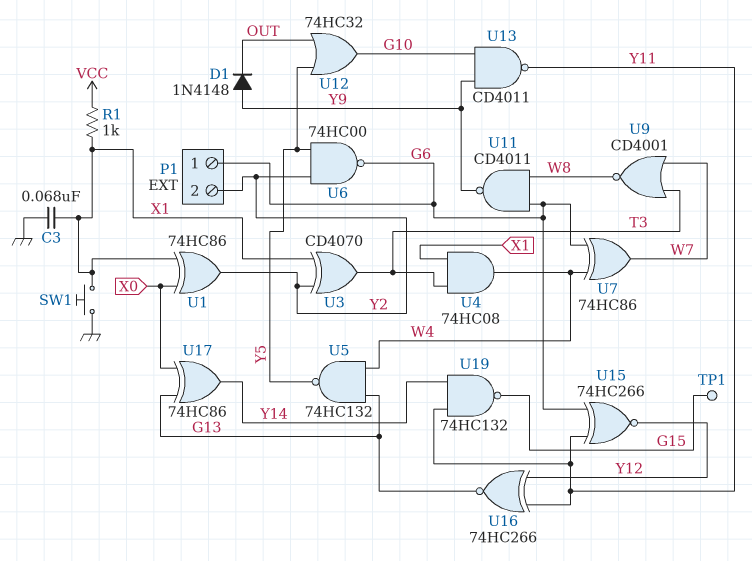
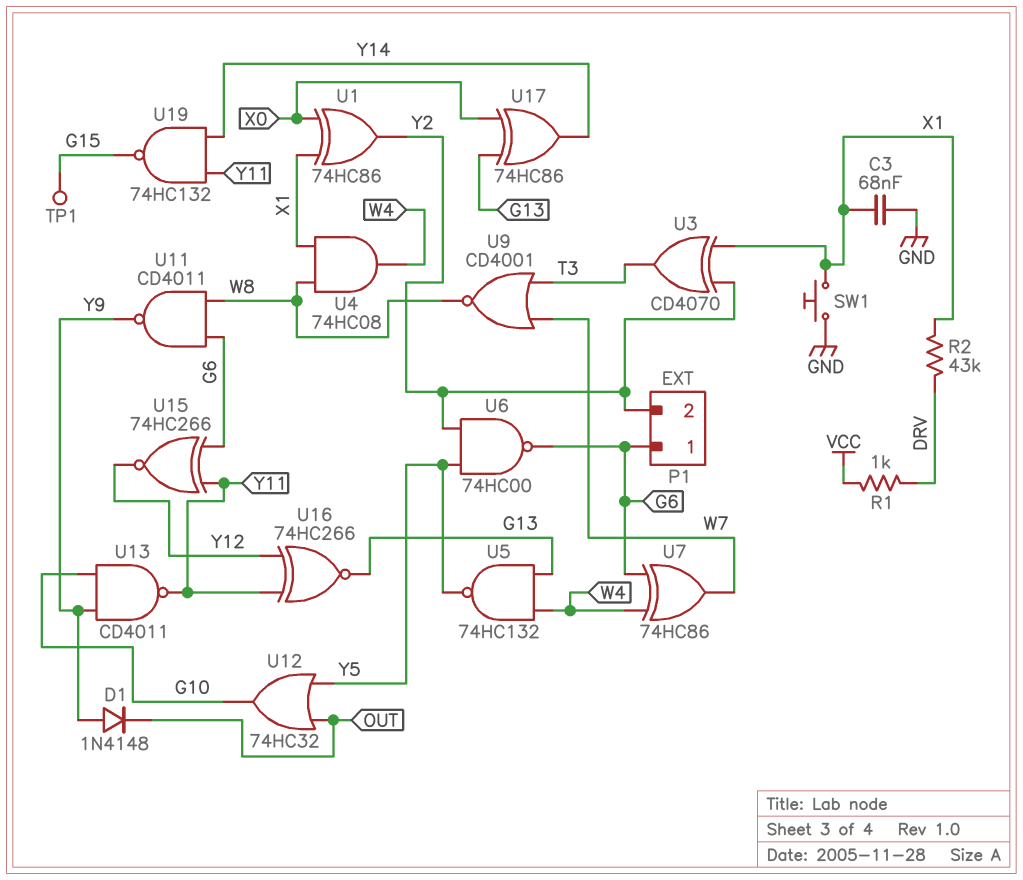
R1: 1k (VCC, X1) -> 1k (DRV, VCC)
R2: none -> 43k (DRV, X1)
U4: AND 74HC08 (in T3, in X1, out W4) -> AND 74HC08 (in W8, in X1, out W4)

